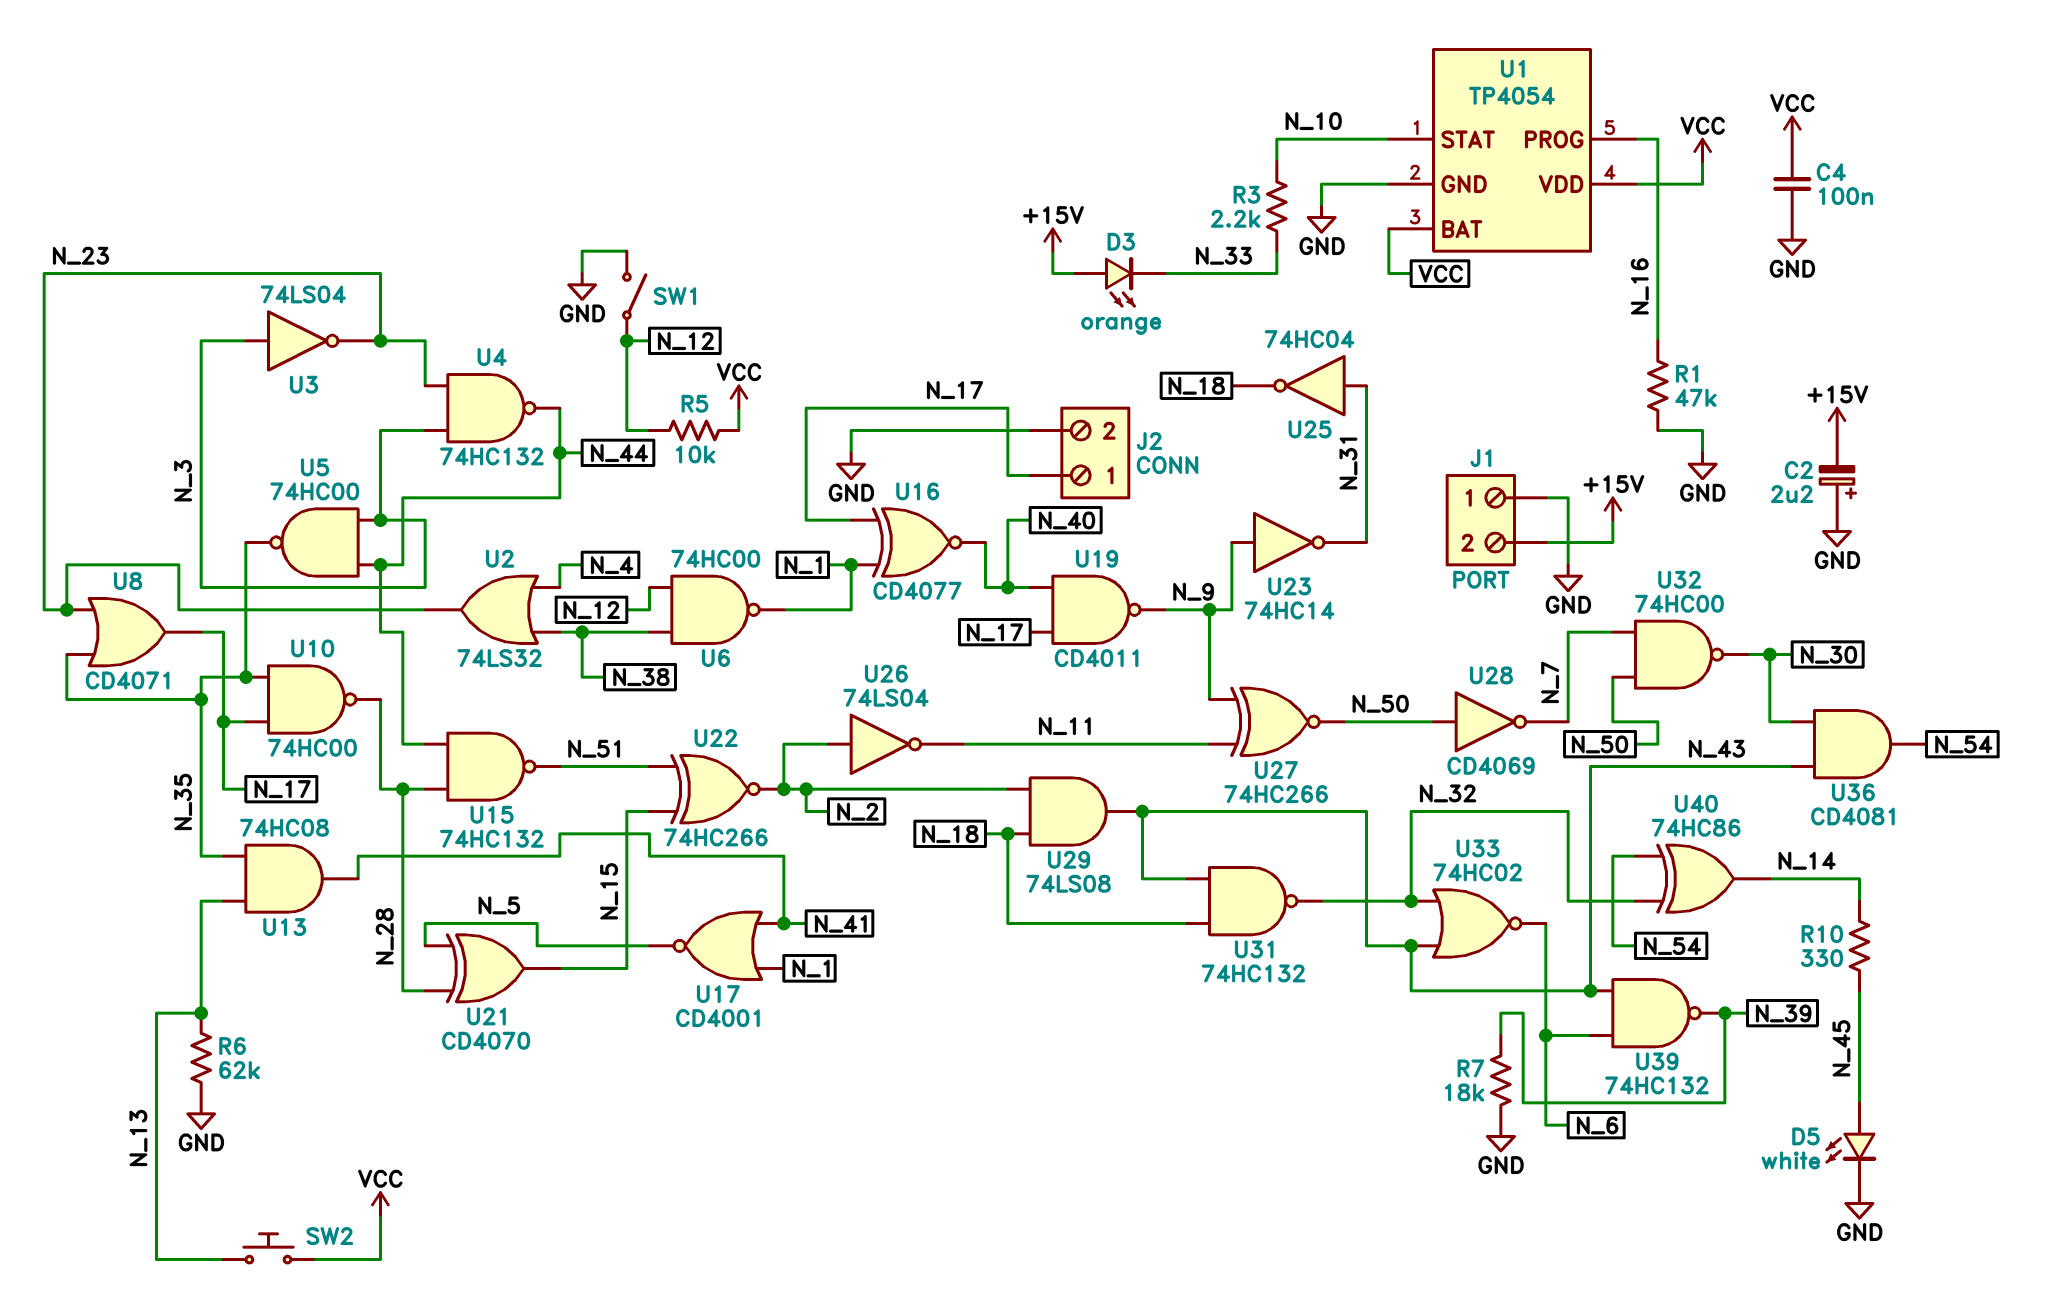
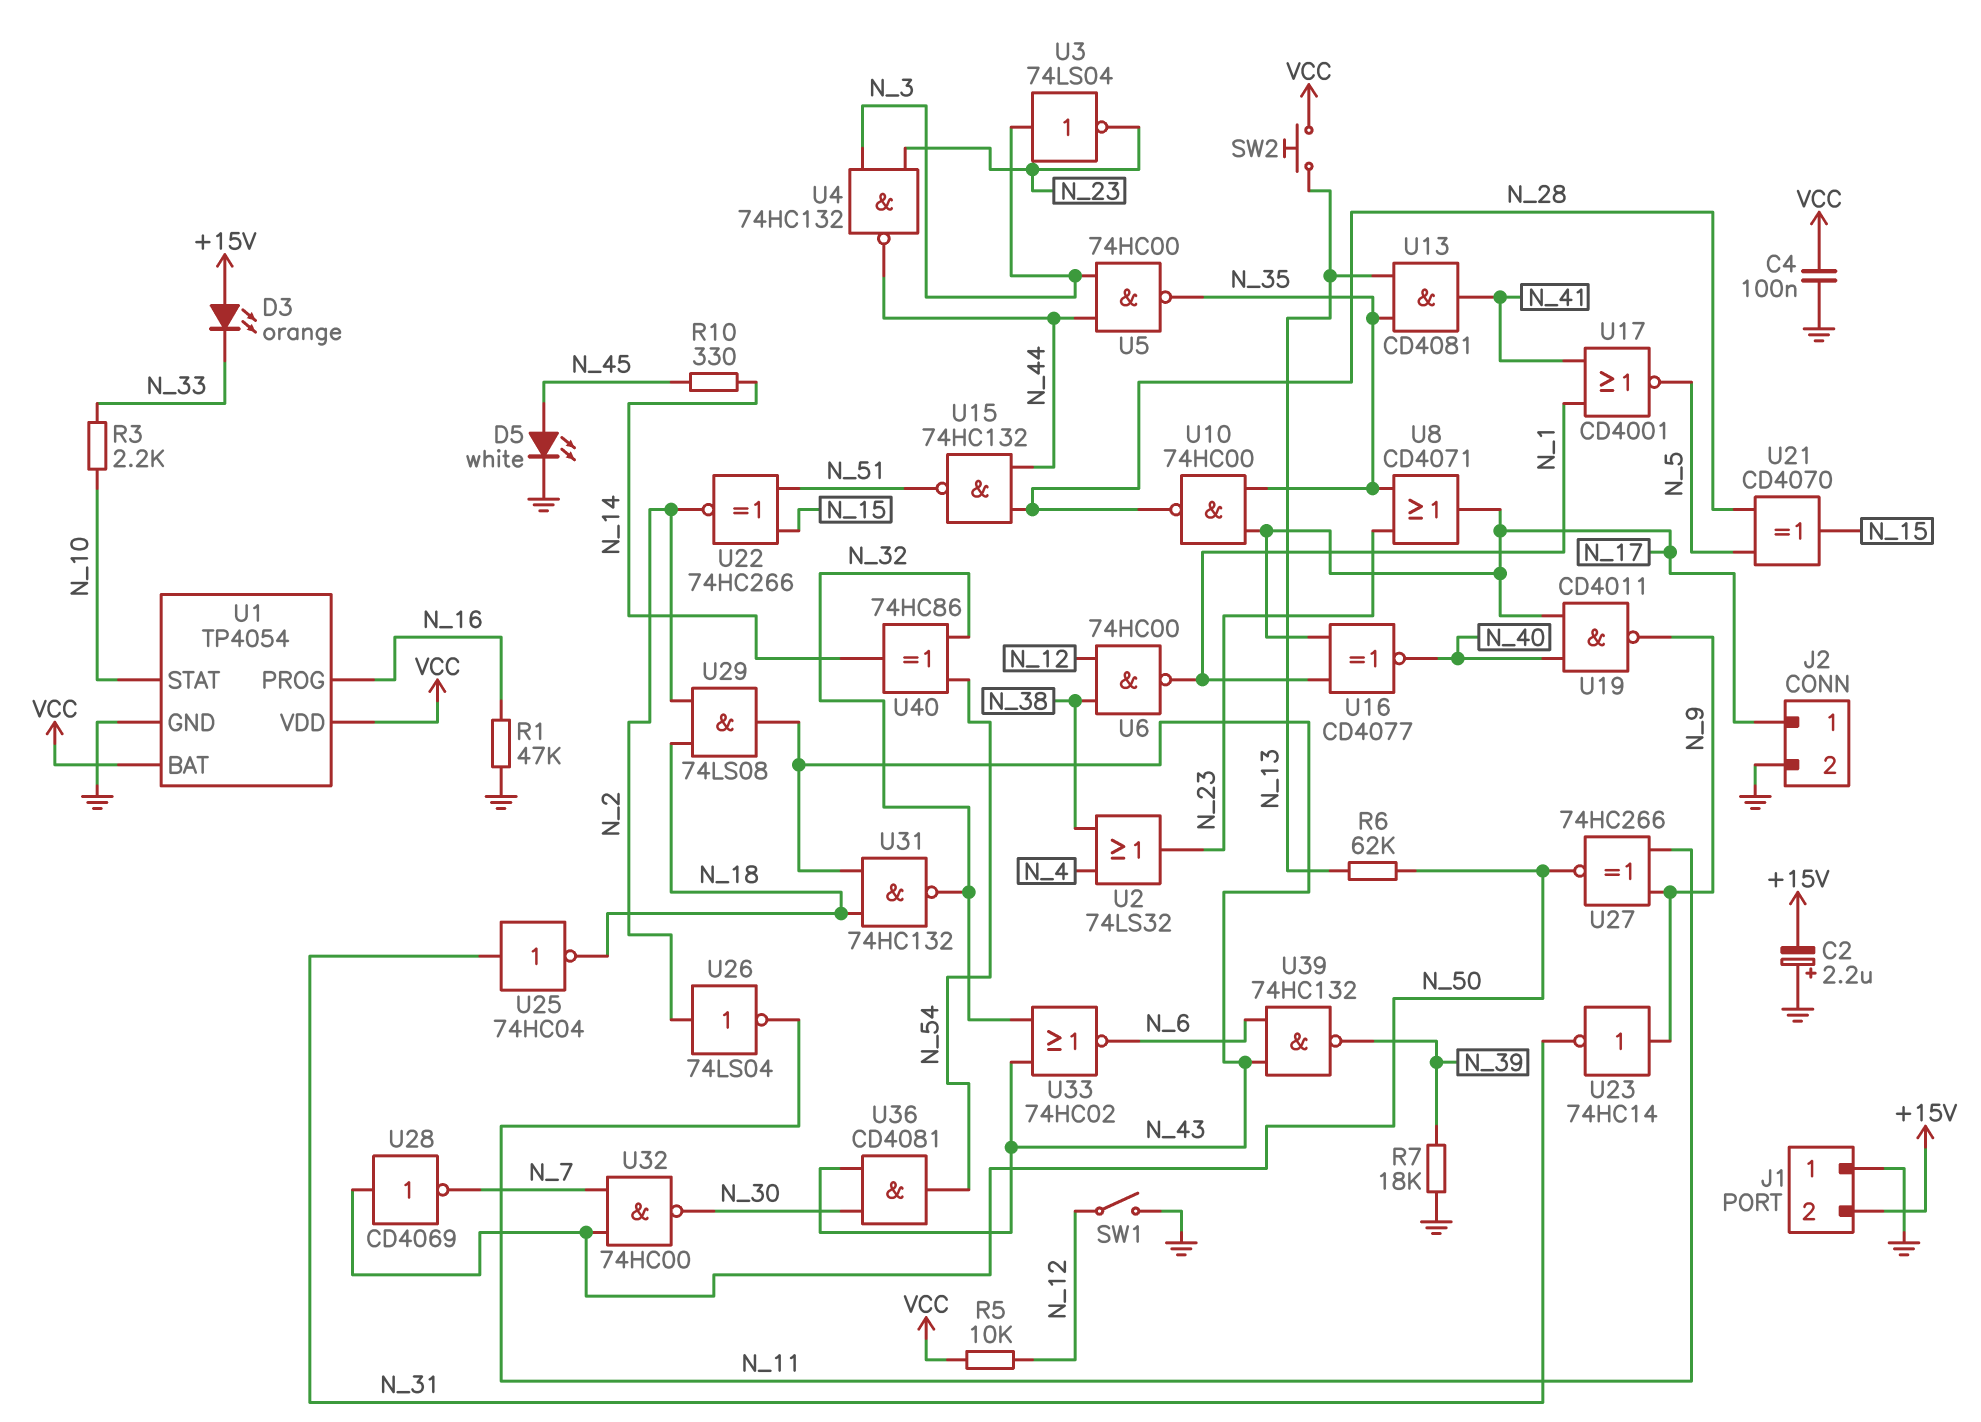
R6: 62k (GND, N_13) -> 62k (N_13, N_50)
U13: AND 74HC08 (in N_13, in N_35, out N_41) -> AND CD4081 (in N_13, in N_35, out N_41)

